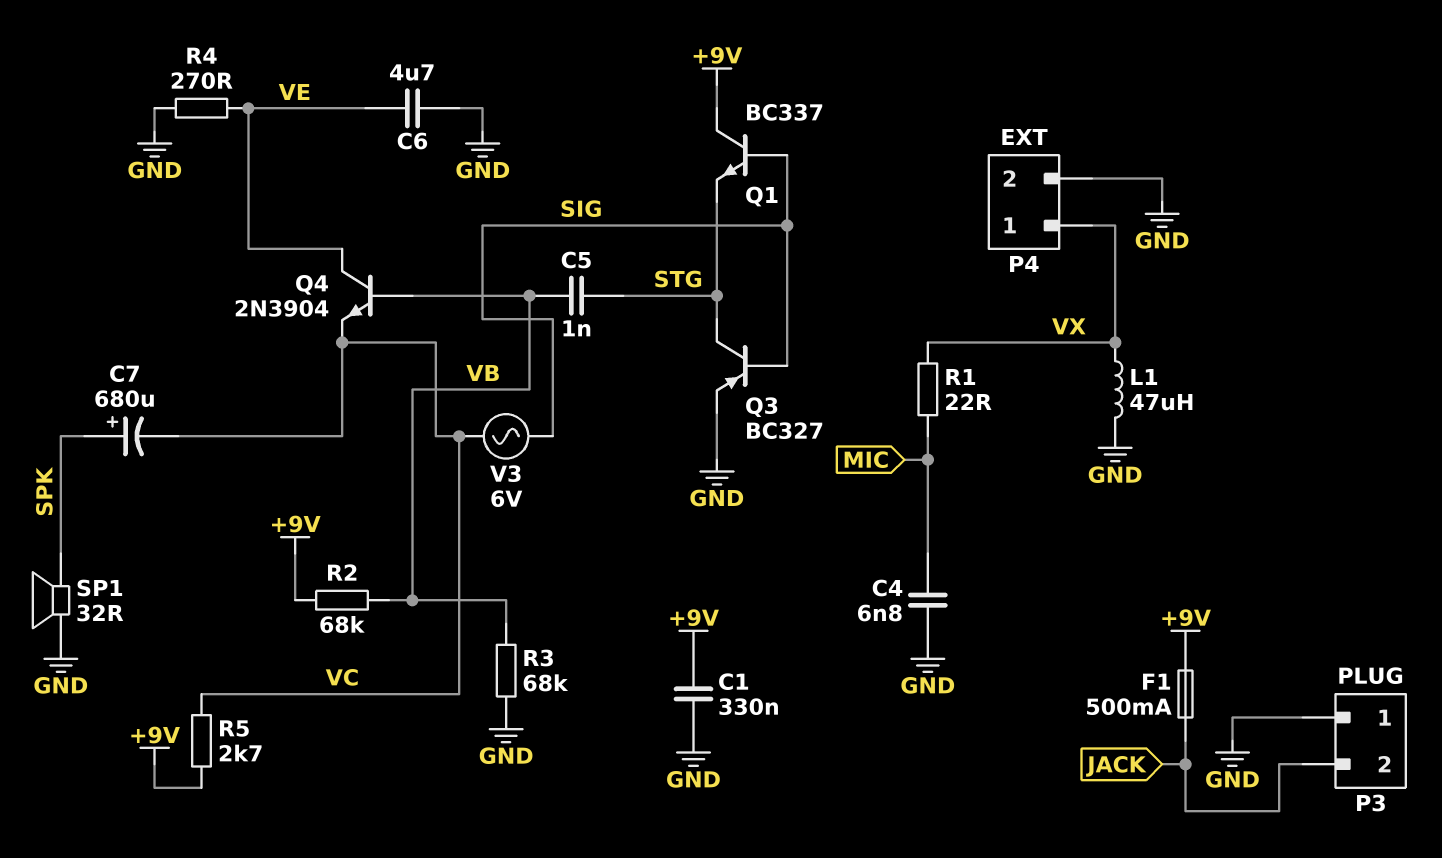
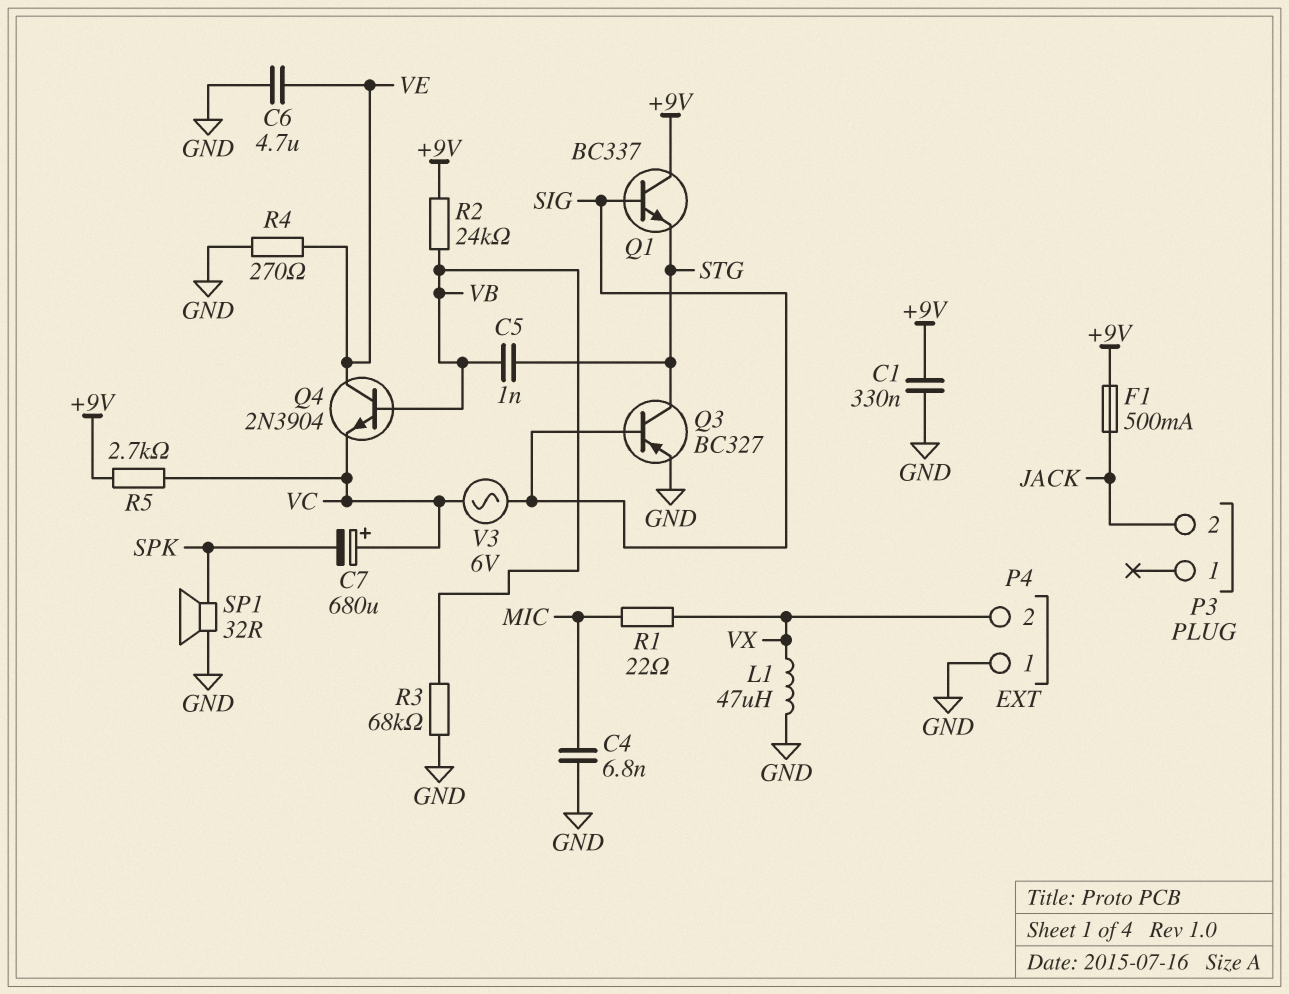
C7: 680uF (plus SPK, minus VC) -> 680uF (plus VC, minus SPK)
P3 pin 1: GND -> none
P4 pin 1: VX -> GND
P4 pin 2: GND -> VX
R2: 68k (+9V, VB) -> 24k (+9V, VB)

